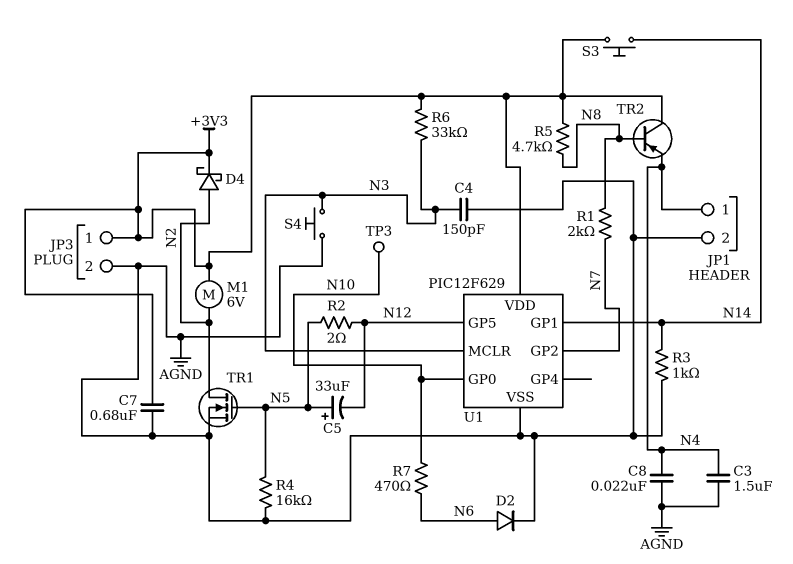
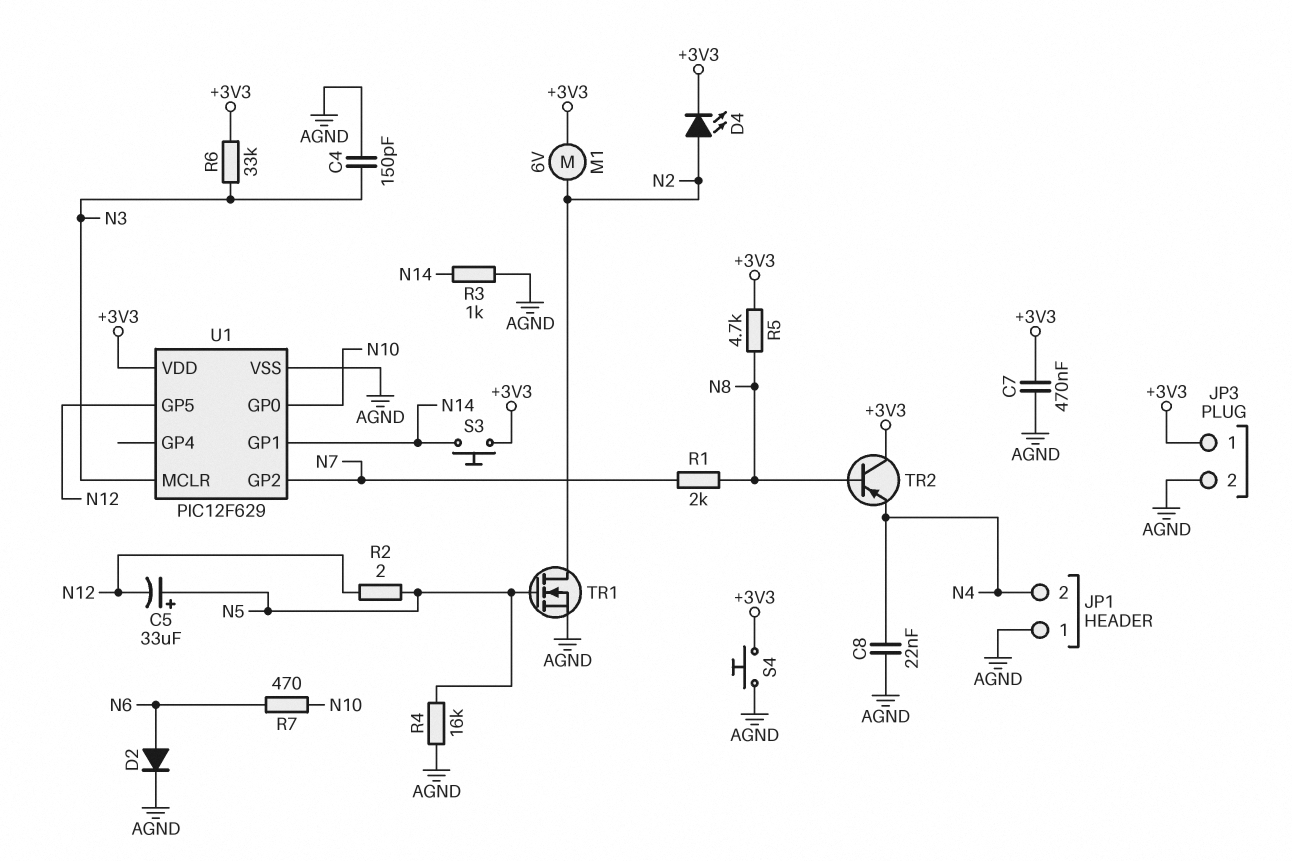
C3: 1.5uF (AGND, N4) -> none
C7: 680nF (+3V3, AGND) -> 470nF (+3V3, AGND)
D4: schottky (A N2, K +3V3) -> LED (A N2, K +3V3)
JP1 pin 1: N4 -> AGND
JP1 pin 2: AGND -> N4
S4: button (AGND, N3) -> button (+3V3, AGND)
TP3: test point (N10) -> none

